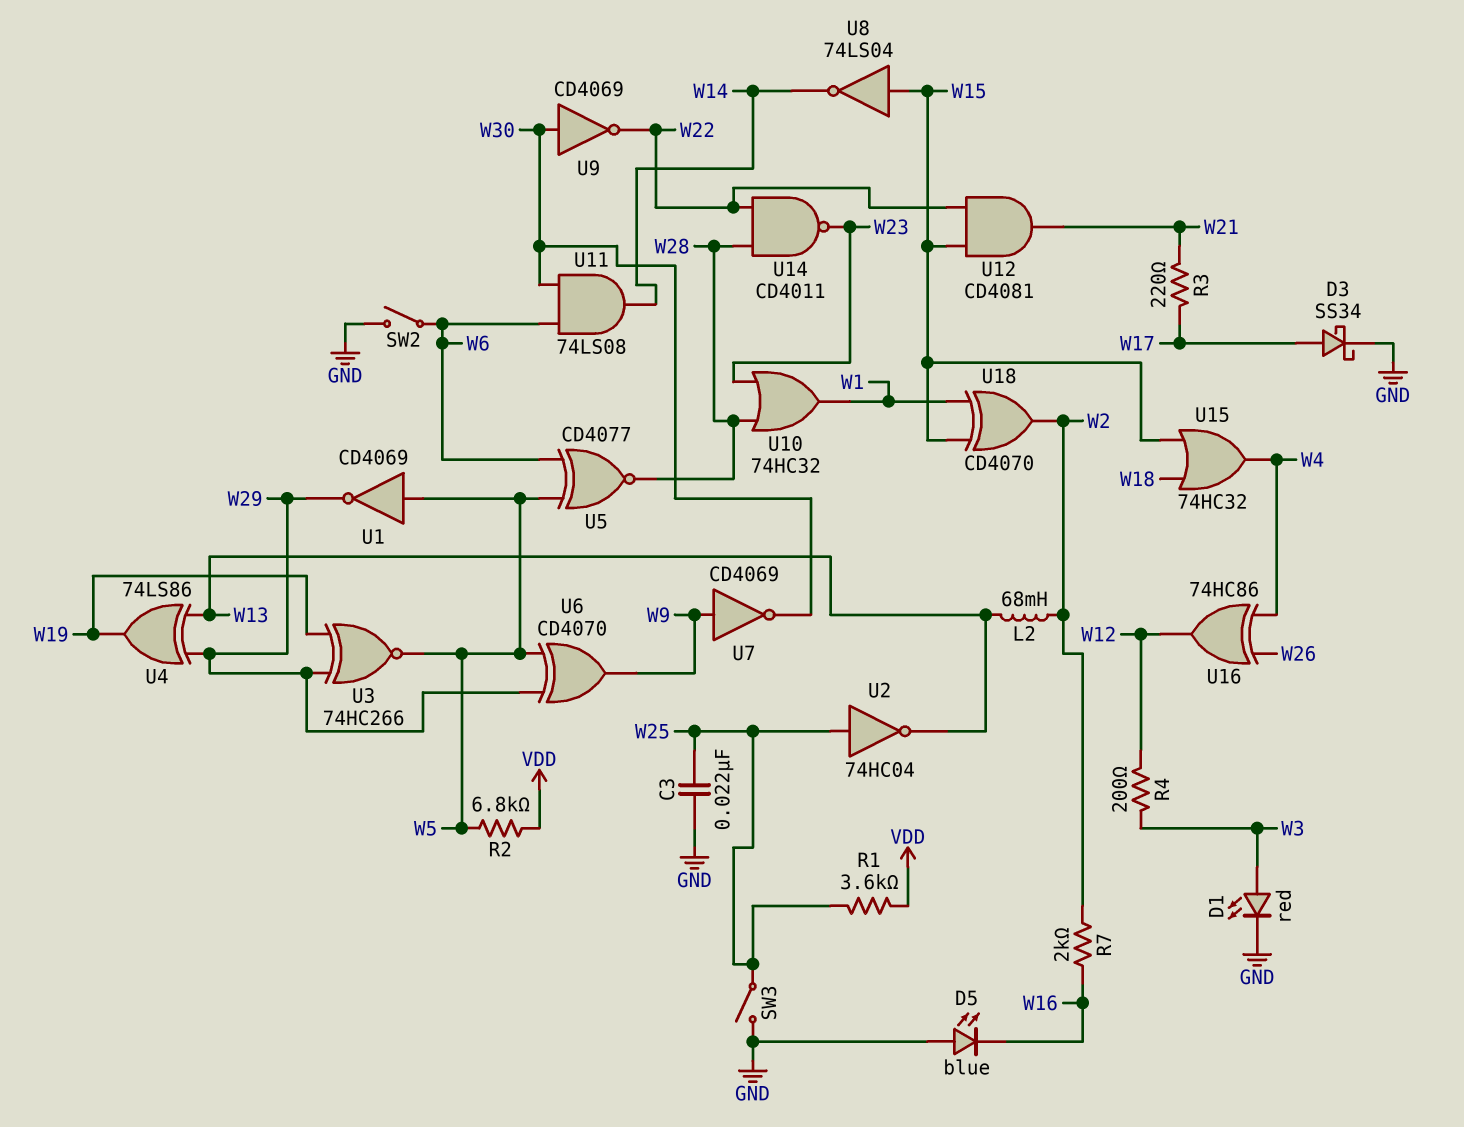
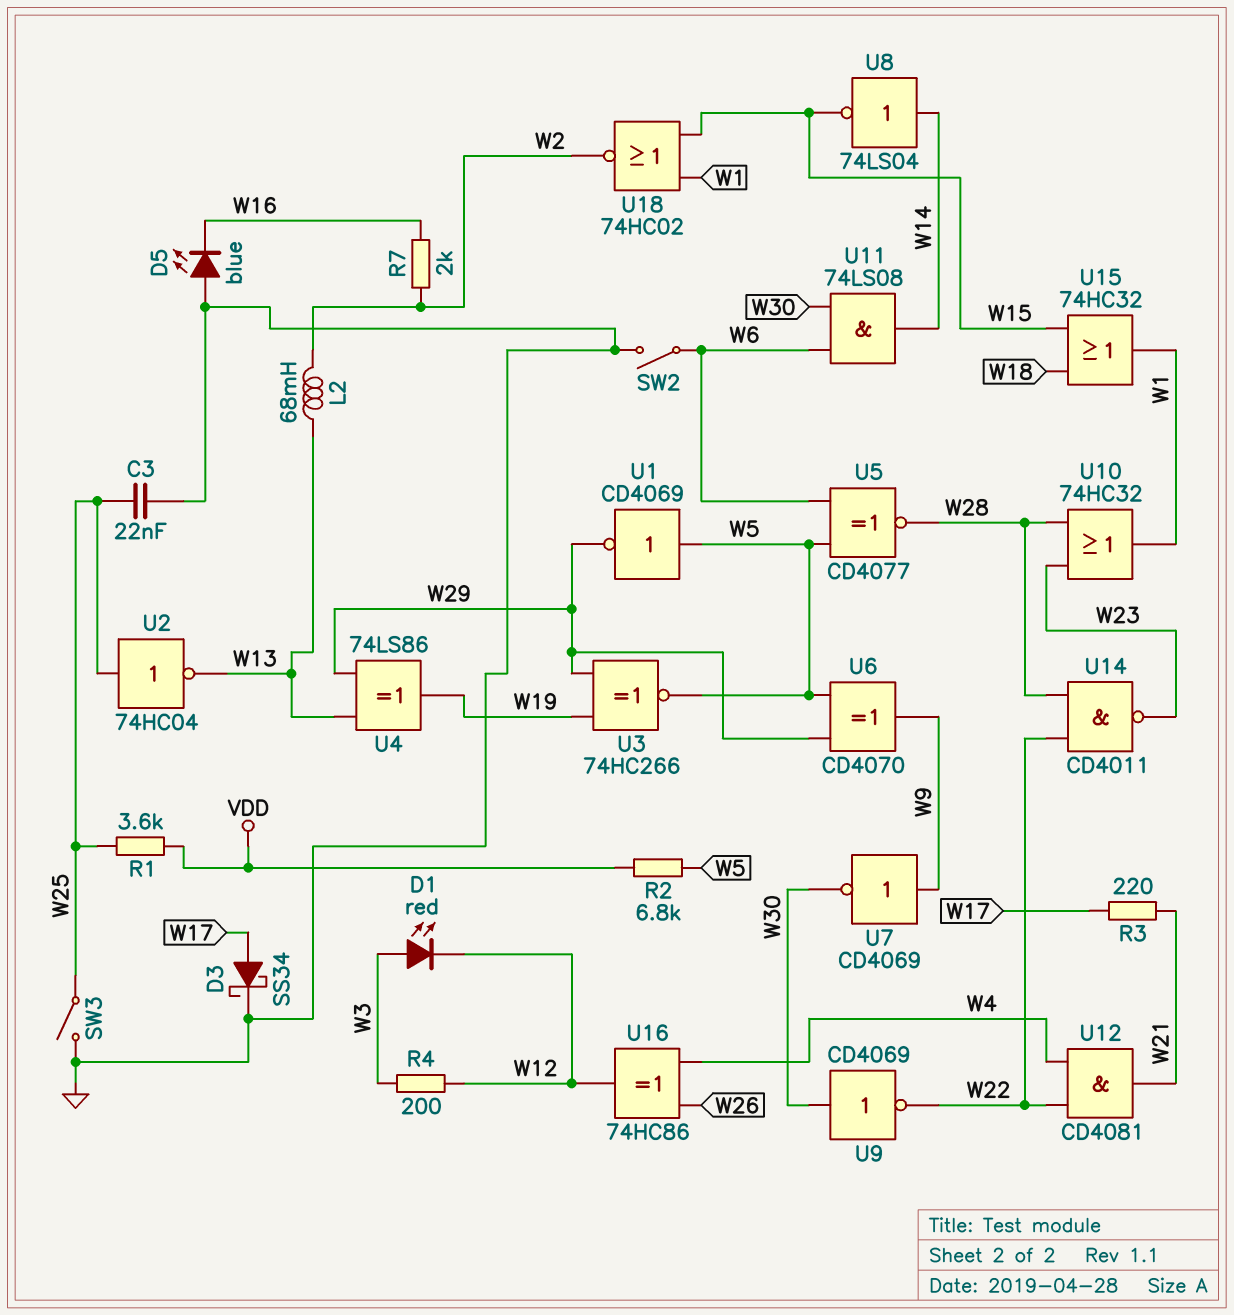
D1: LED red (A W3, K GND) -> LED red (A W3, K W12)
U8: NOT 74LS04 (in W15, out W14) -> NOT 74LS04 (in W14, out W15)
U12: AND CD4081 (in W15, in W22, out W21) -> AND CD4081 (in W4, in W22, out W21)
U15: OR 74HC32 (in W15, in W18, out W4) -> OR 74HC32 (in W15, in W18, out W1)
U18: XOR CD4070 (in W1, in W15, out W2) -> NOR 74HC02 (in W1, in W15, out W2)

